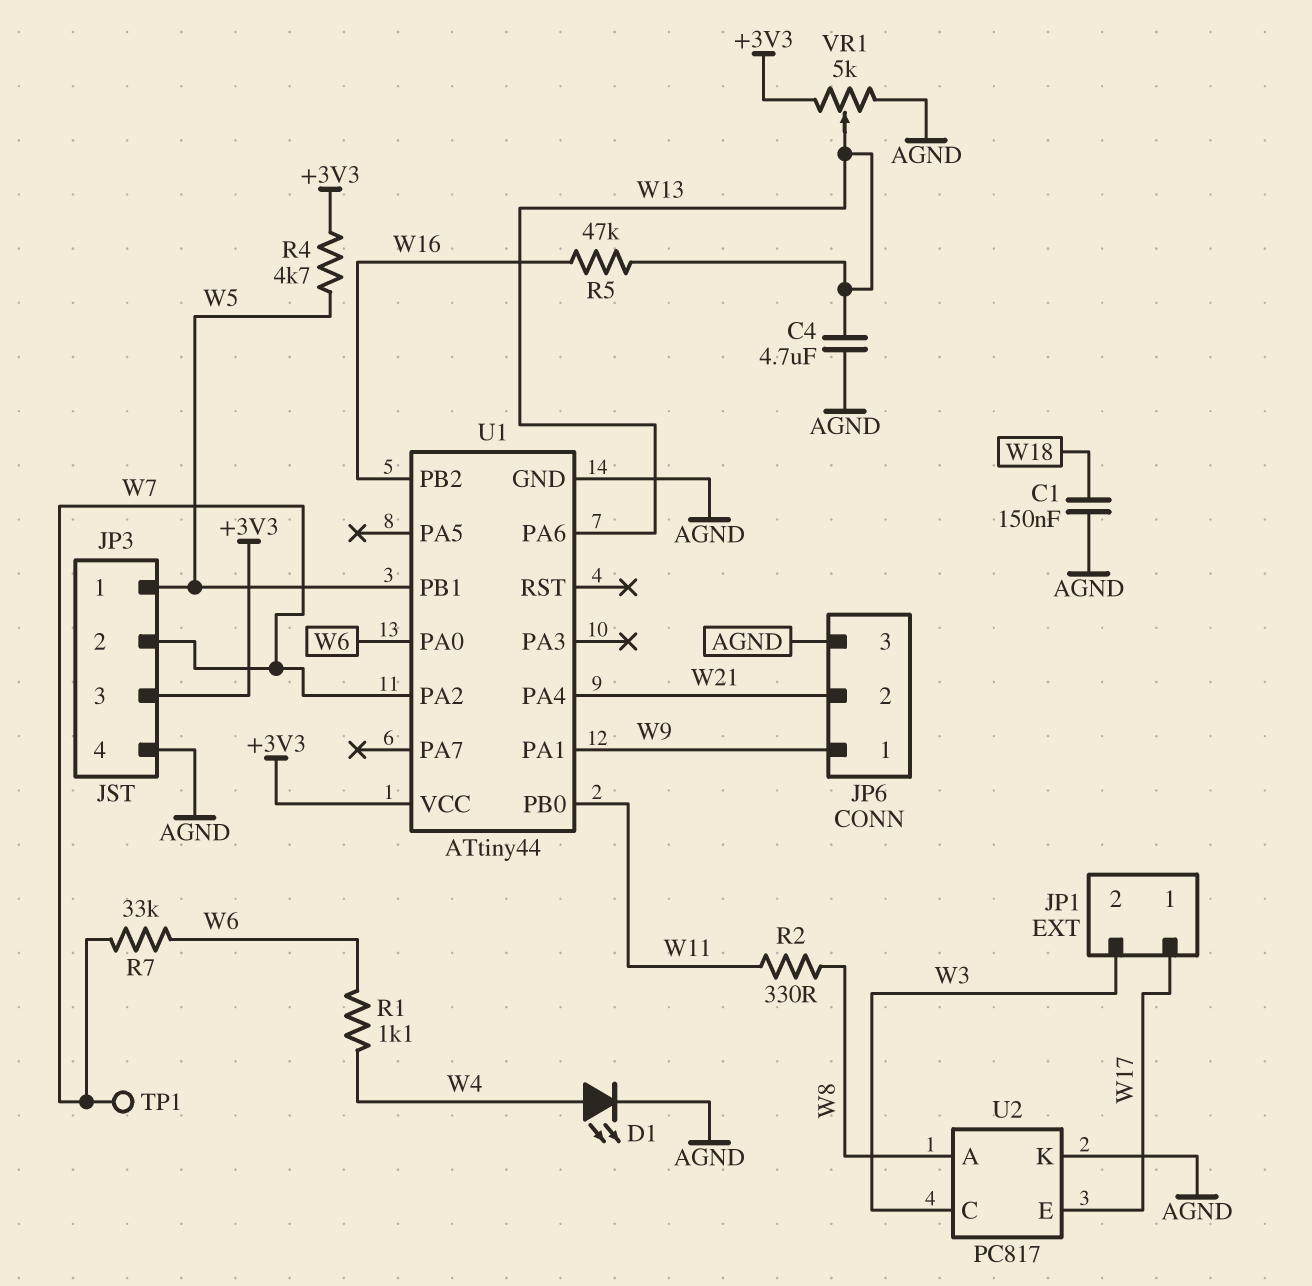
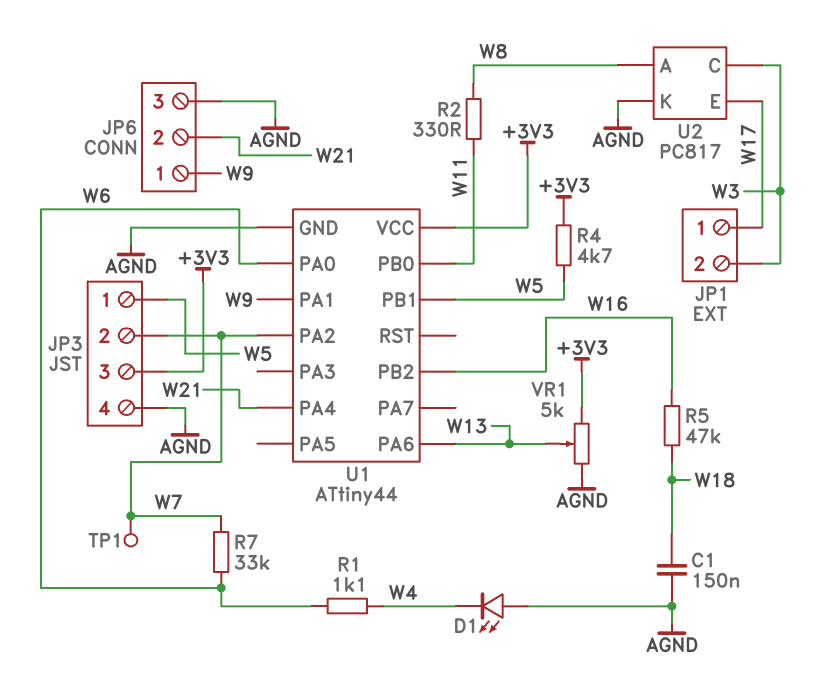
C4: 4.7uF (AGND, W13) -> none
D1: LED (A W4, K AGND) -> LED (A AGND, K W4)
R5: 47k (W13, W16) -> 47k (W16, W18)

